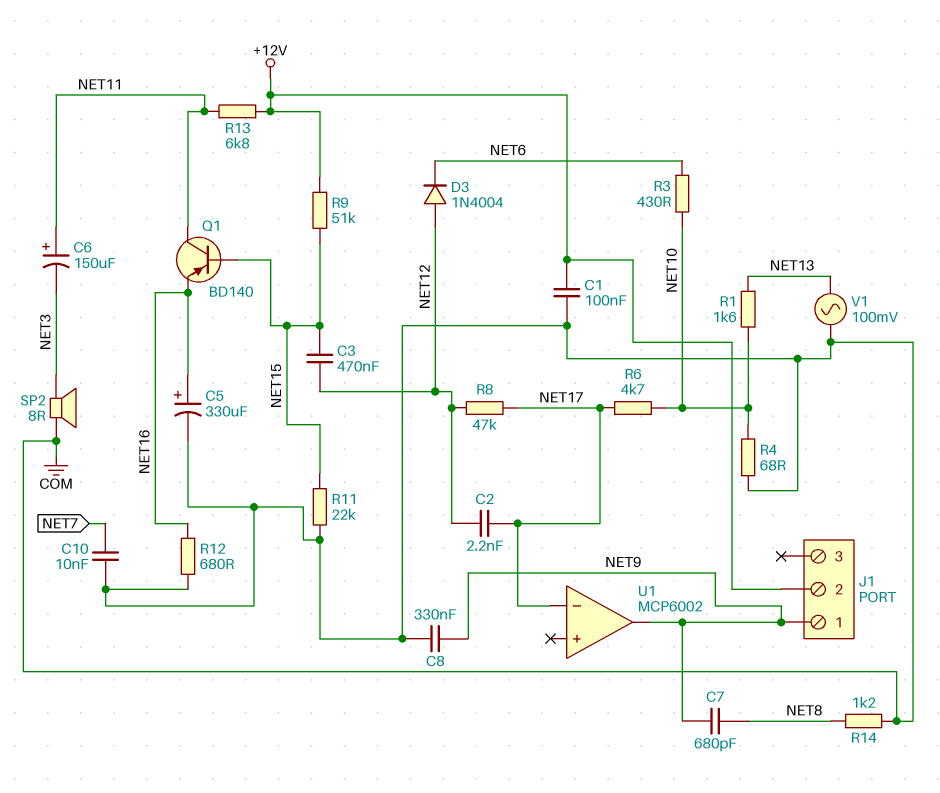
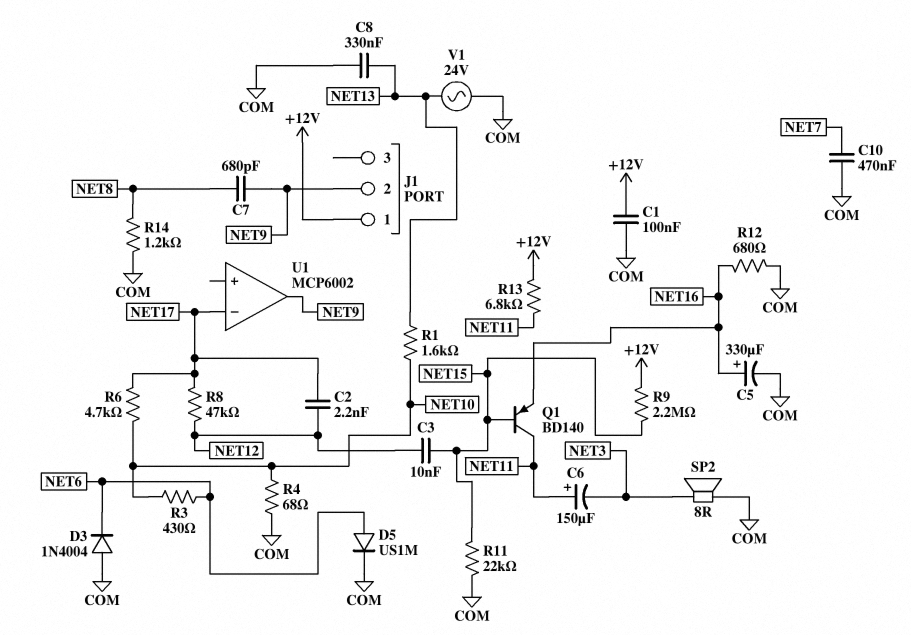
C3: 470nF (NET12, NET15) -> 10nF (NET12, NET15)
C8: 330nF (COM, NET9) -> 330nF (COM, NET13)
C10: 10nF (COM, NET7) -> 470nF (COM, NET7)
D3: diode 1N4004 (A NET12, K NET6) -> diode 1N4004 (A COM, K NET6)
D5: none -> diode US1M (A NET6, K COM)
J1 pin 1: NET9 -> +12V
J1 pin 2: +12V -> NET9
R9: 51k (+12V, NET15) -> 2.2M (+12V, NET15)
V1: AC 100mV (COM, NET13) -> AC 24V (COM, NET13)

